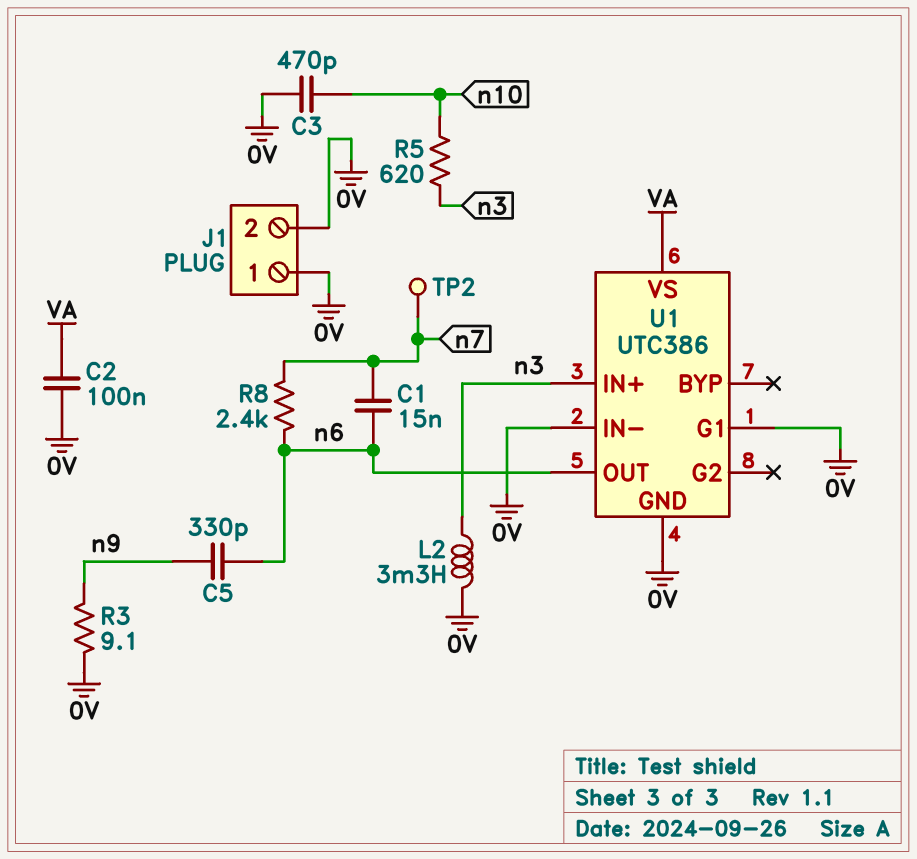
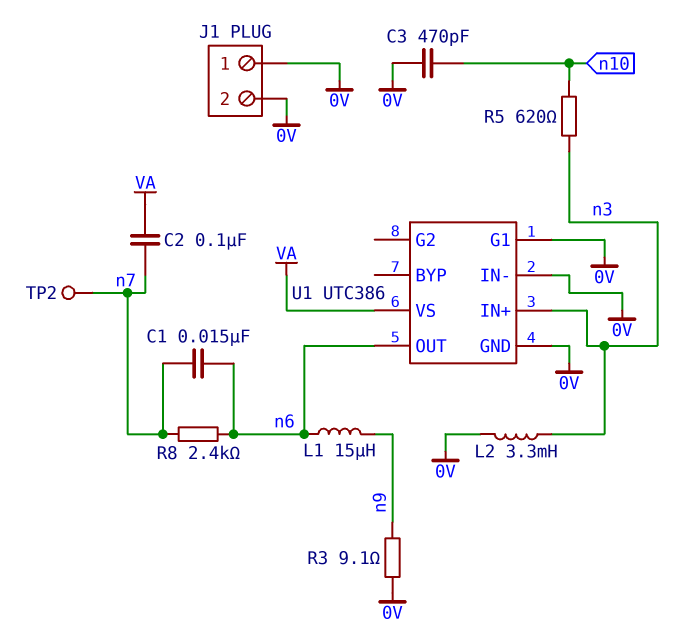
C2: 100nF (0V, VA) -> 100nF (VA, n7)
C5: 330pF (n6, n9) -> none
L1: none -> 15uH (n6, n9)

